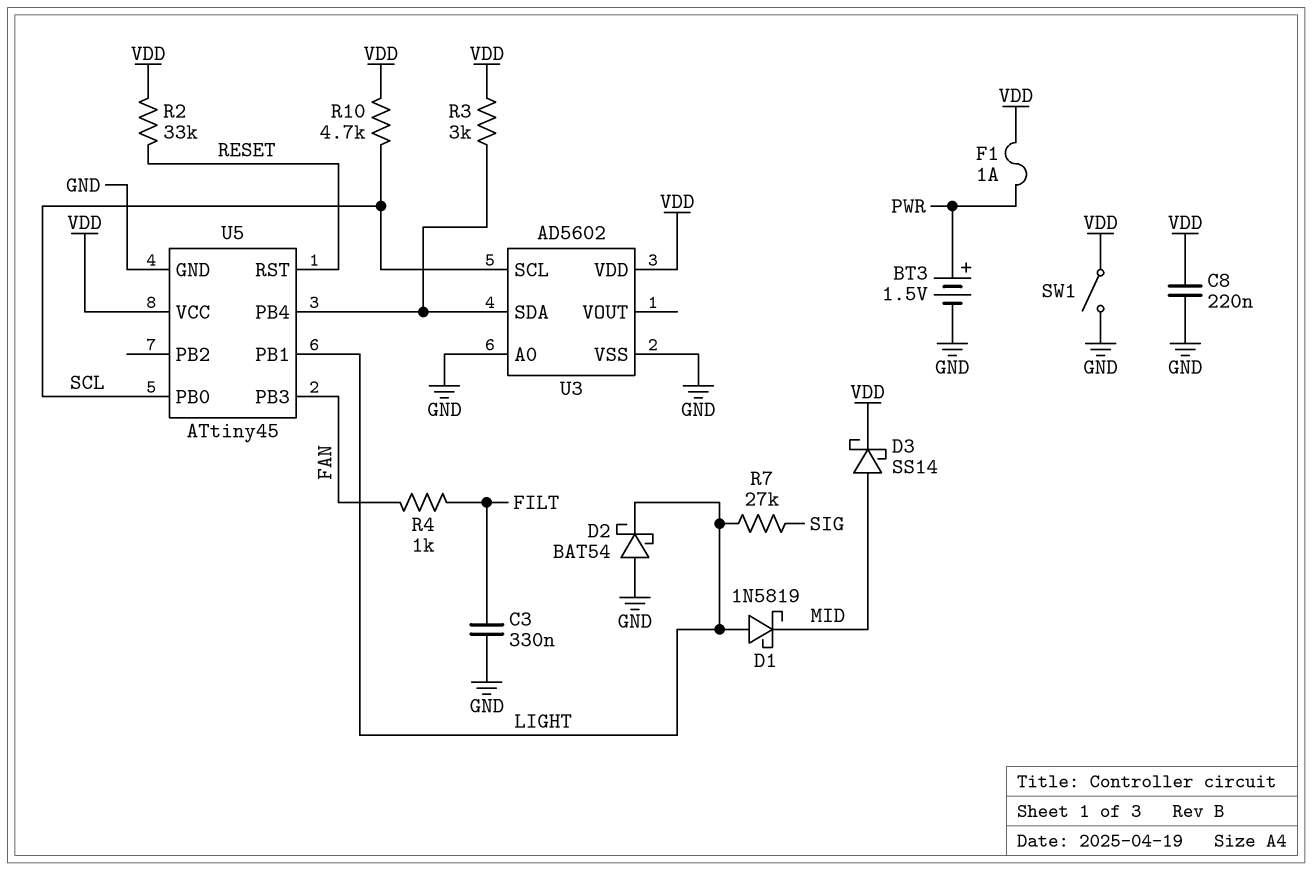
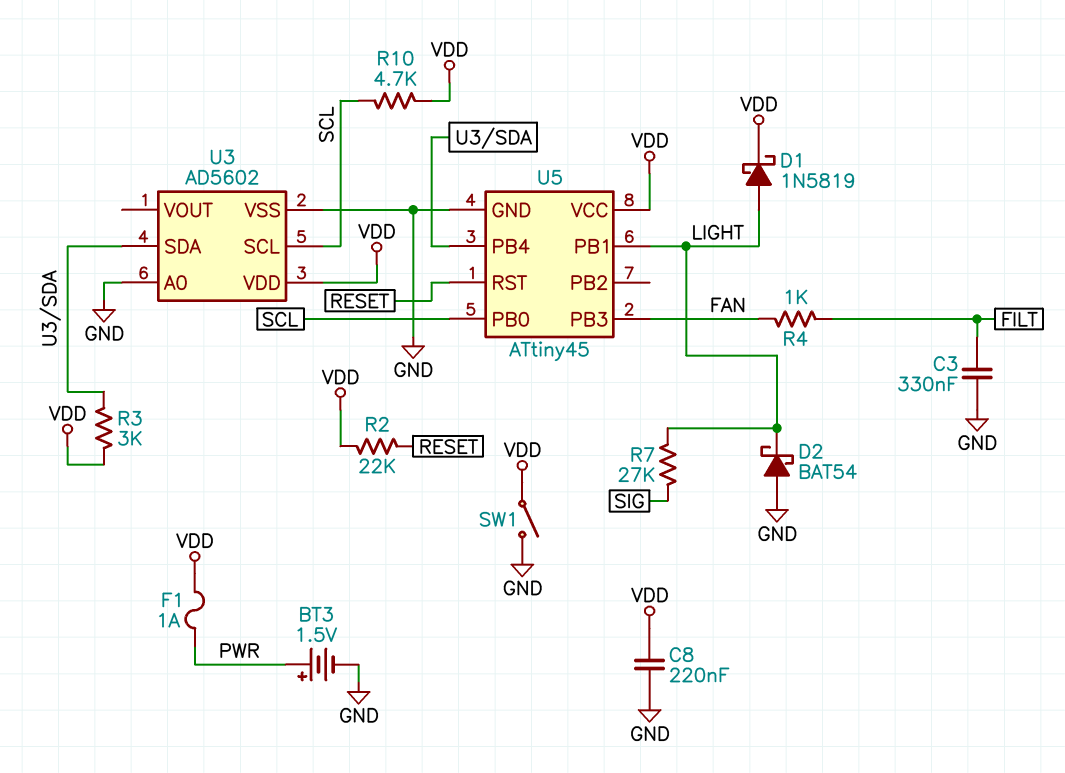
D1: schottky 1N5819 (A LIGHT, K MID) -> schottky 1N5819 (A LIGHT, K VDD)
D3: schottky SS14 (A MID, K VDD) -> none
R2: 33k (RESET, VDD) -> 22k (RESET, VDD)

